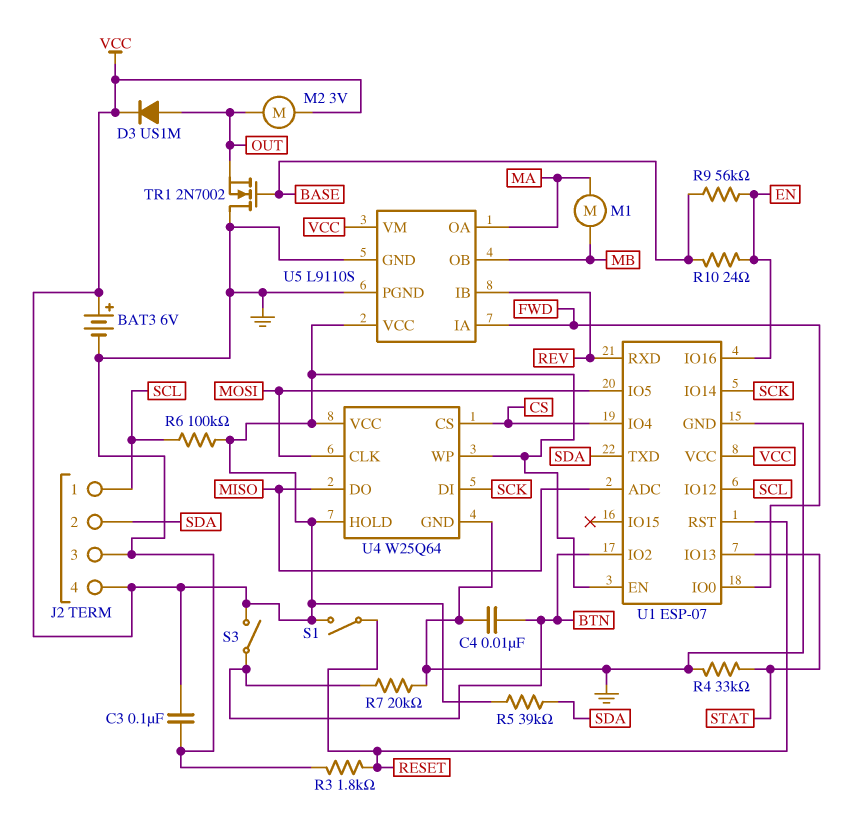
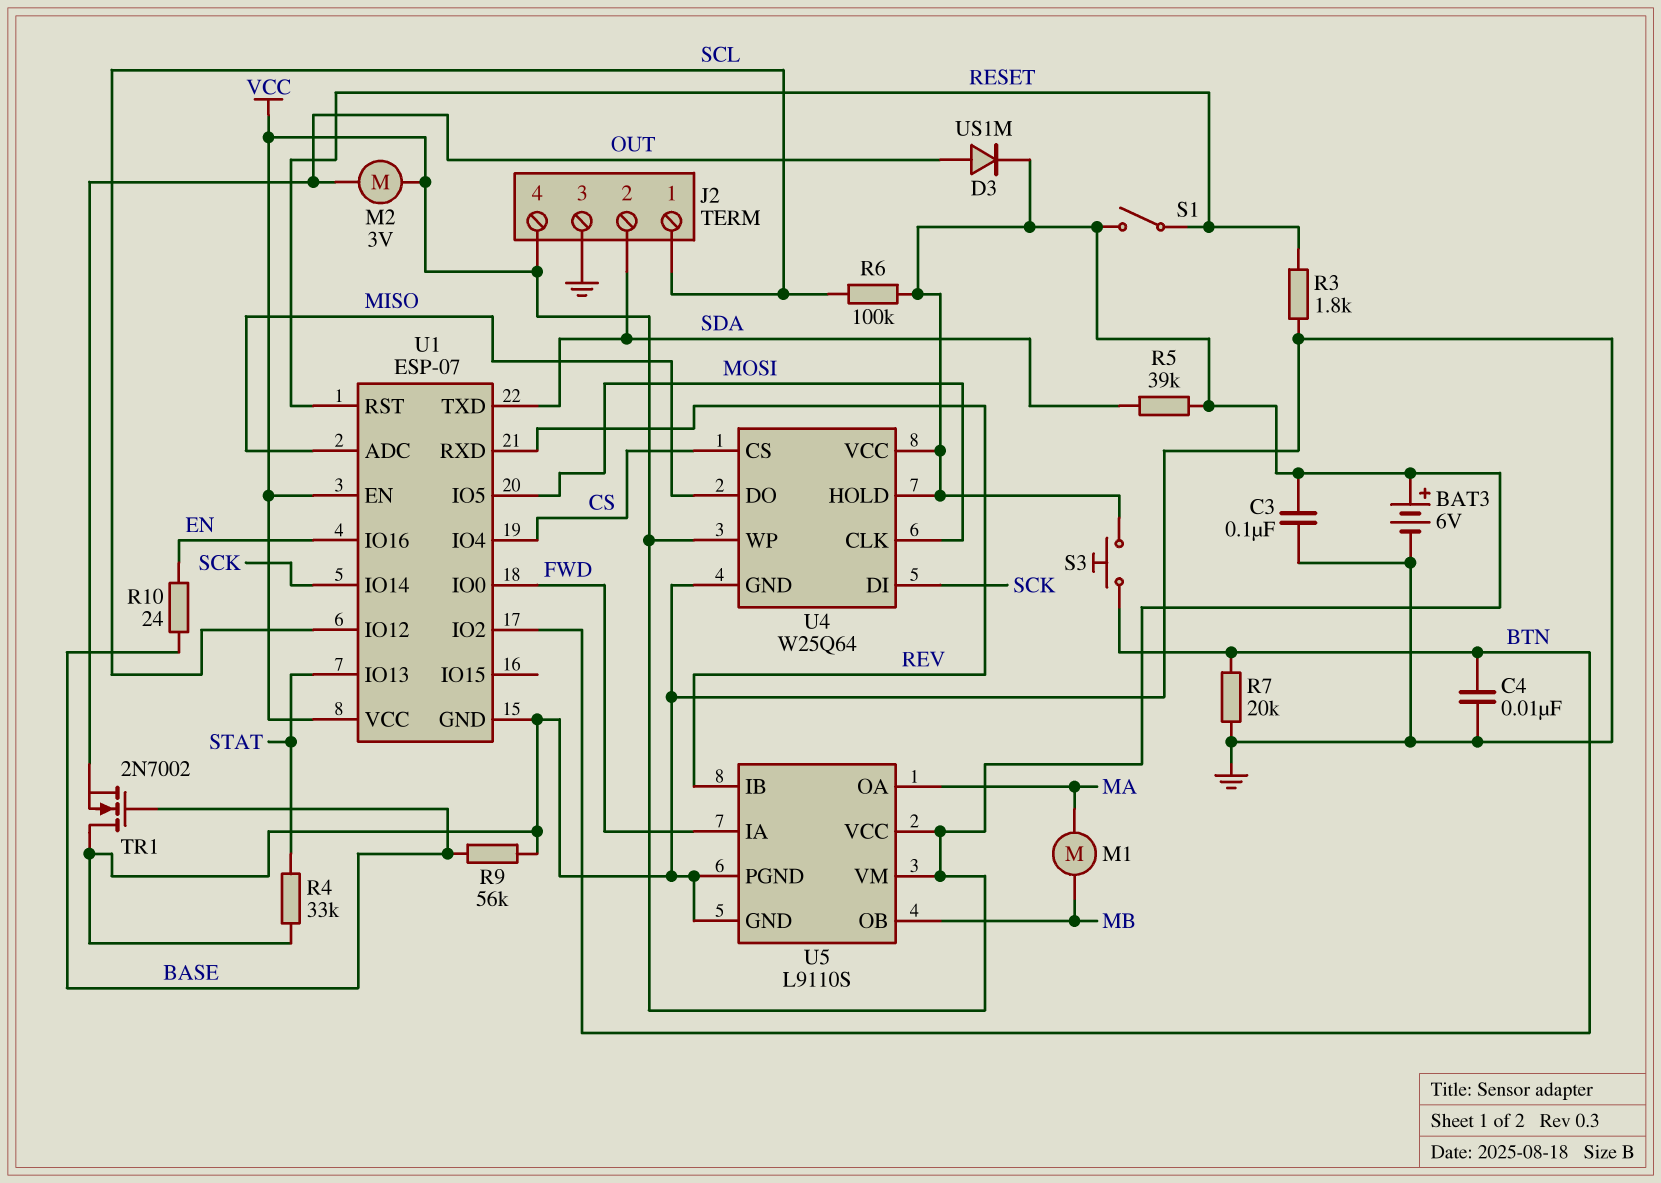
R9: 56k (BASE, EN) -> 56k (BASE, GND)
S3: switch (BTN, VCC) -> button (BTN, VCC)

